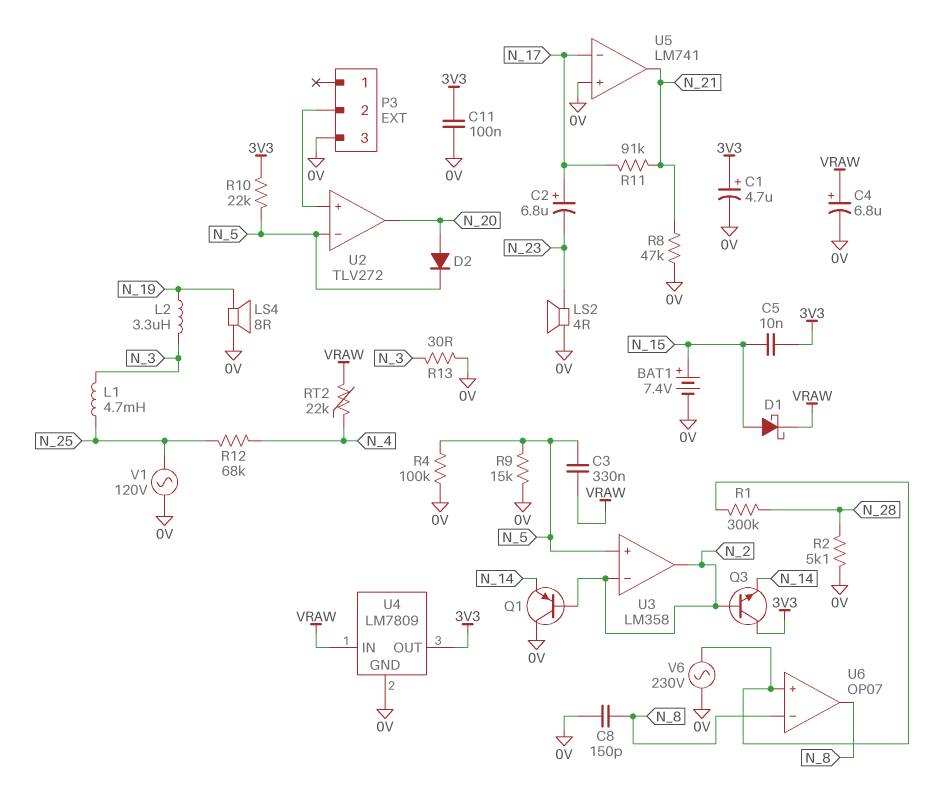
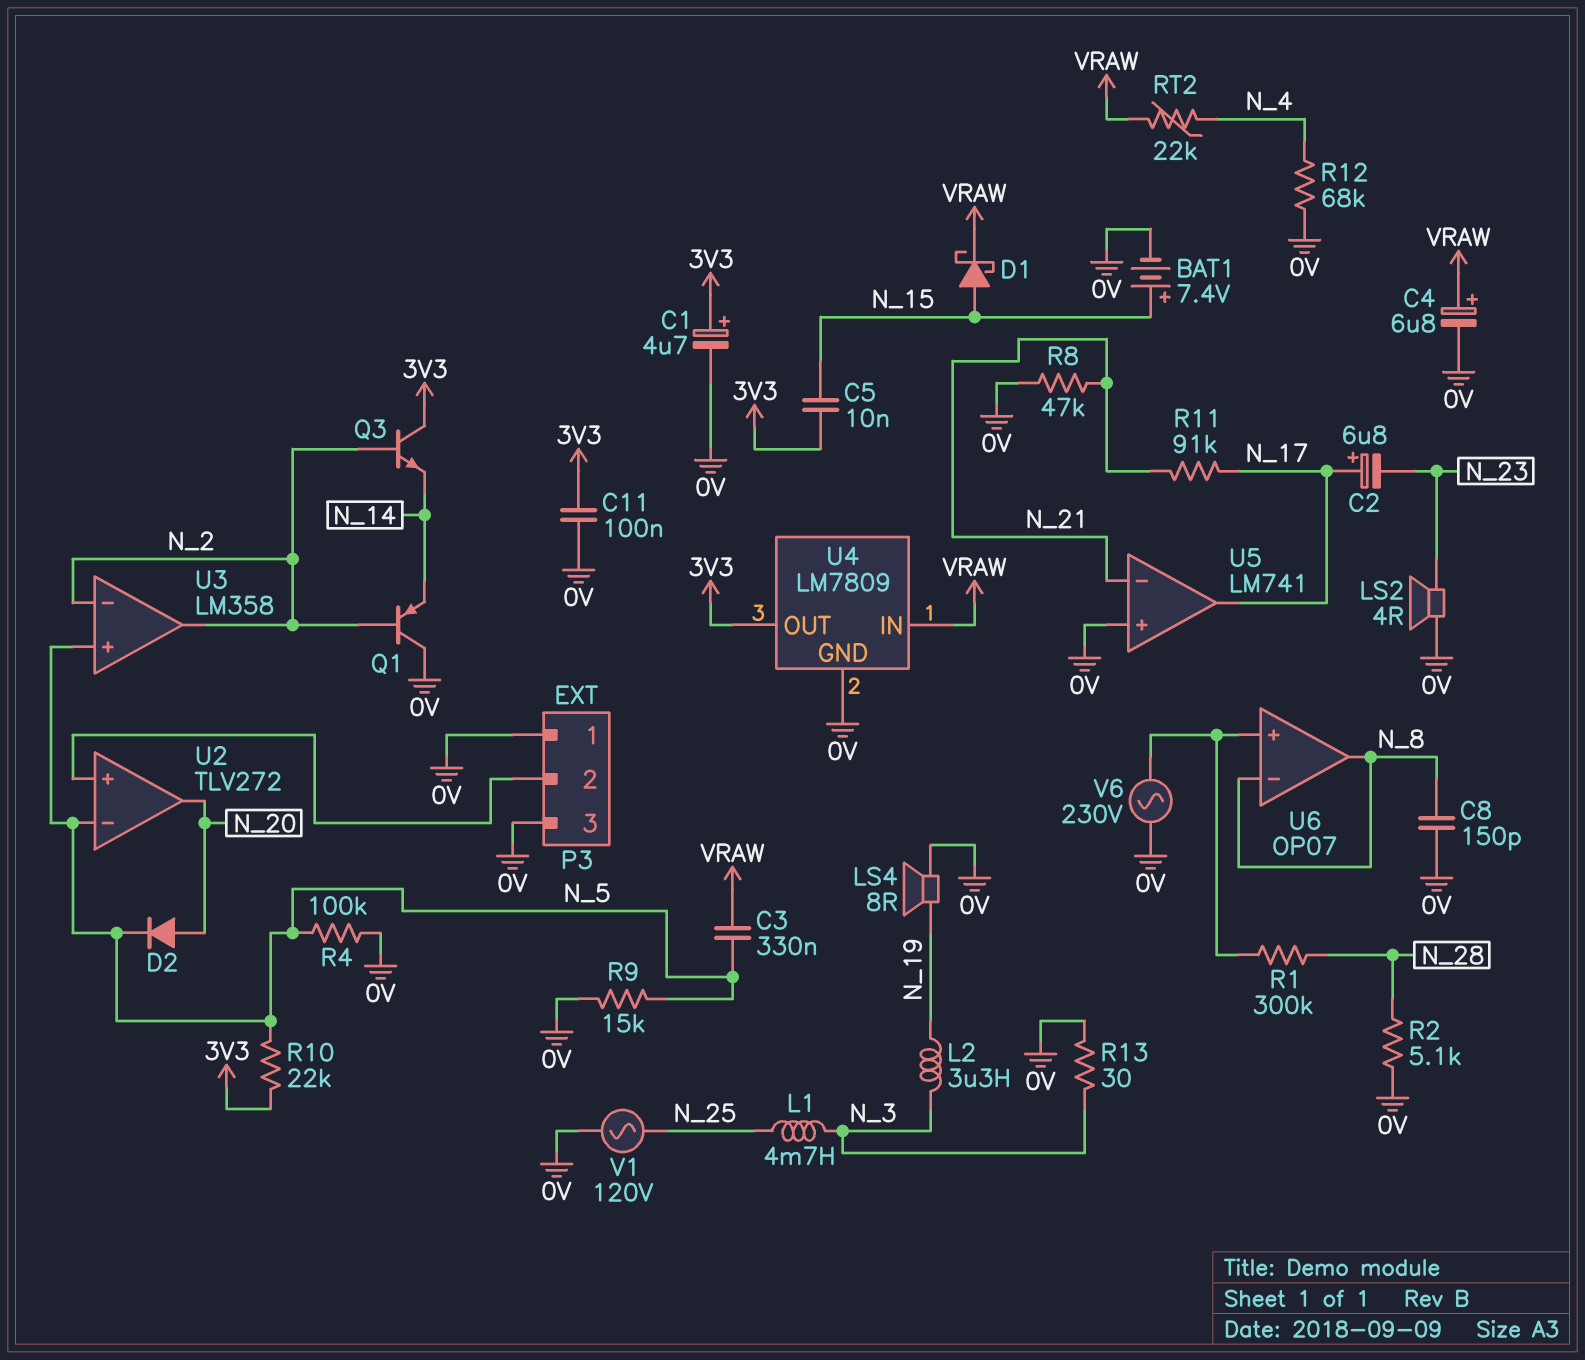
P3 pin 1: none -> 0V
R12: 68k (N_4, N_25) -> 68k (0V, N_4)
U5 pin in-: N_17 -> N_21
U5 pin out: N_21 -> N_17

